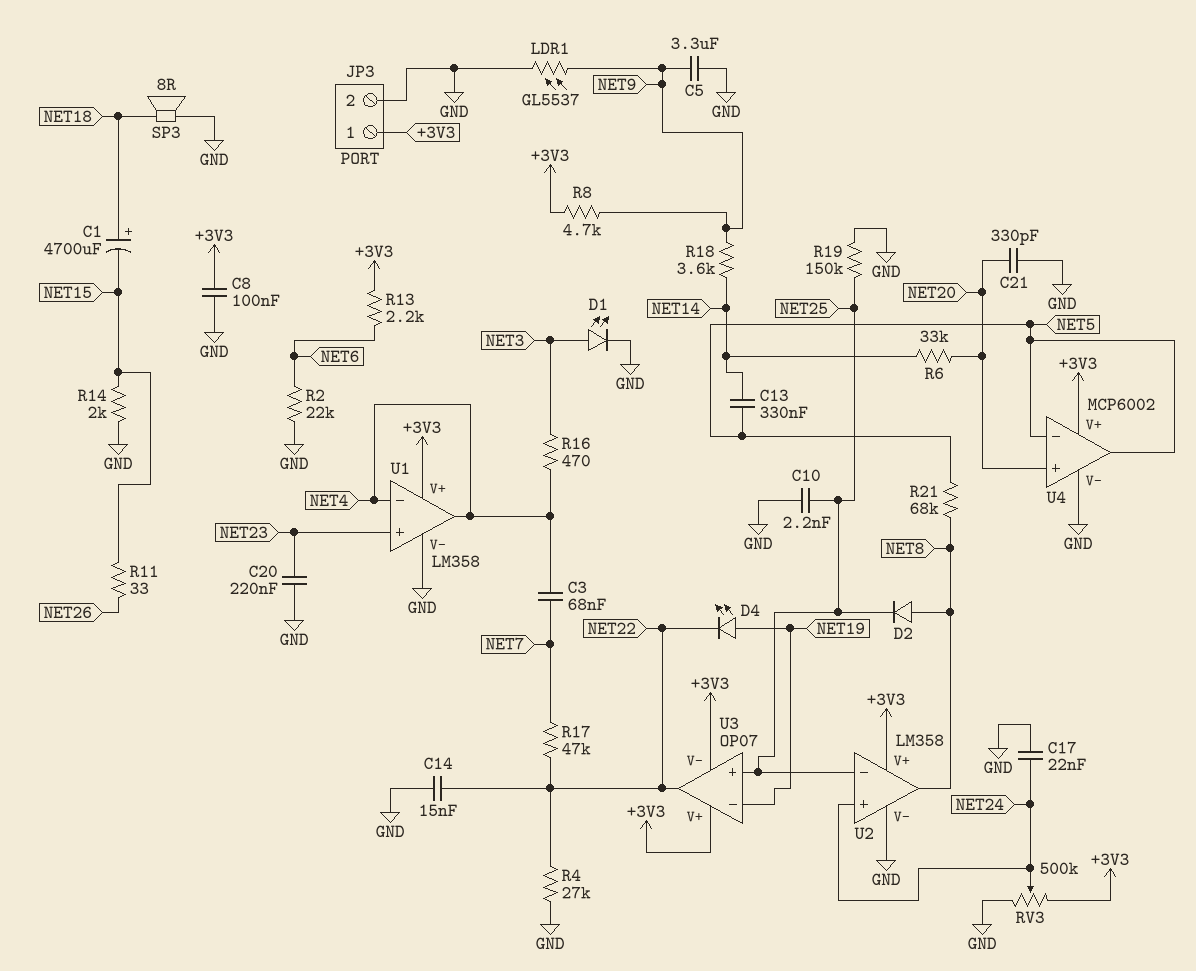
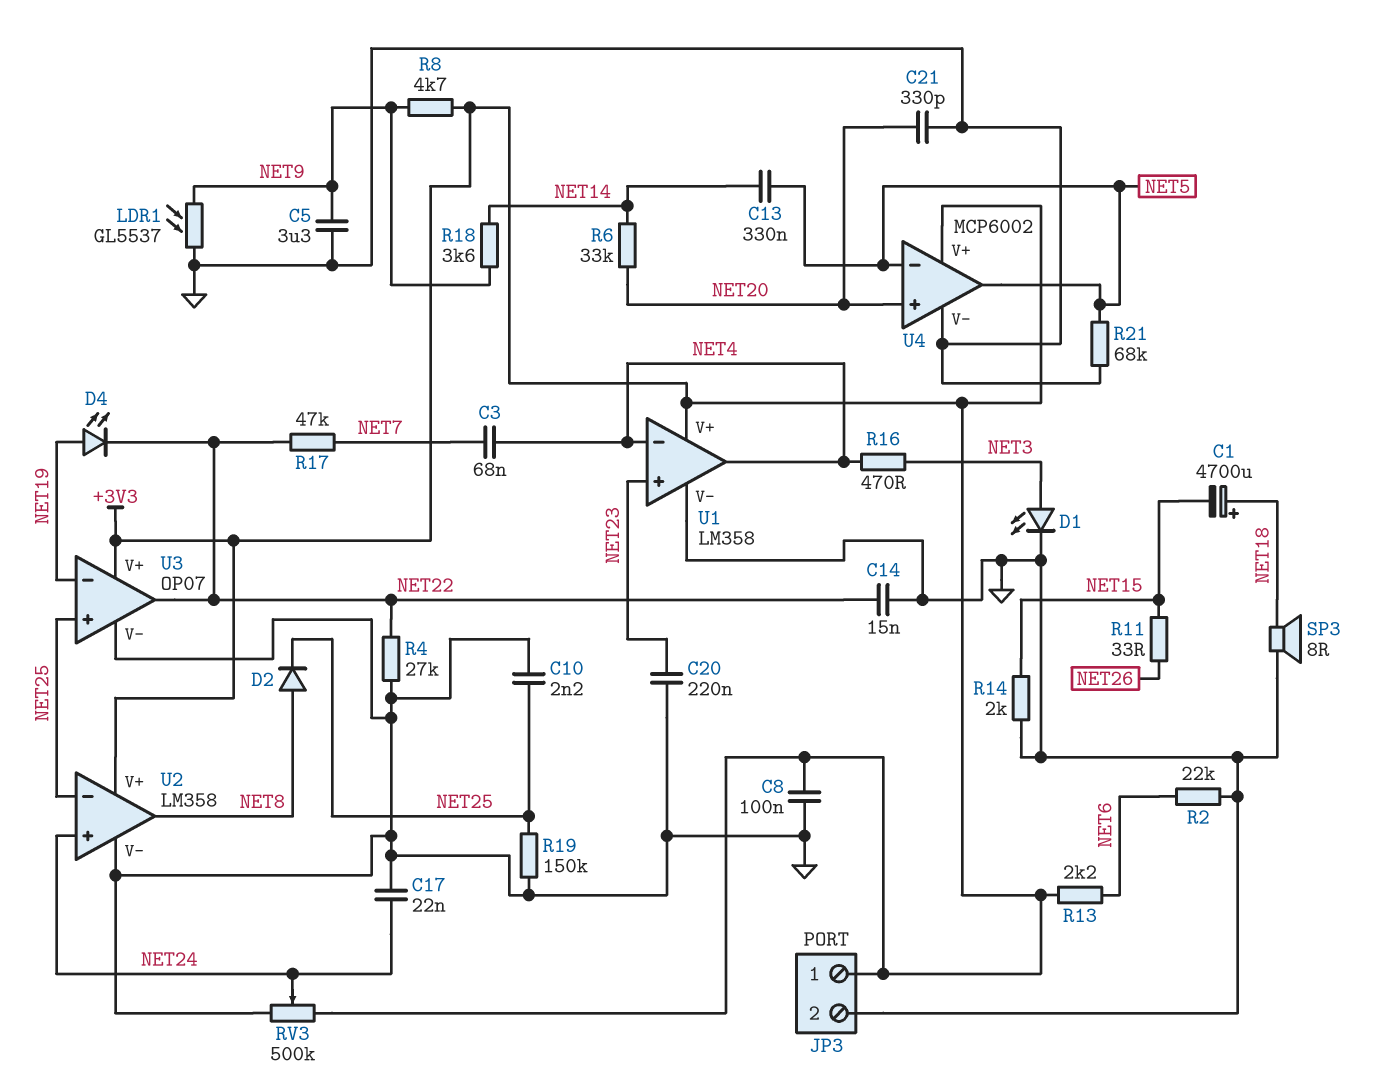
R21: 68k (NET5, NET8) -> 68k (GND, NET5)
U3 pin V-: +3V3 -> GND

